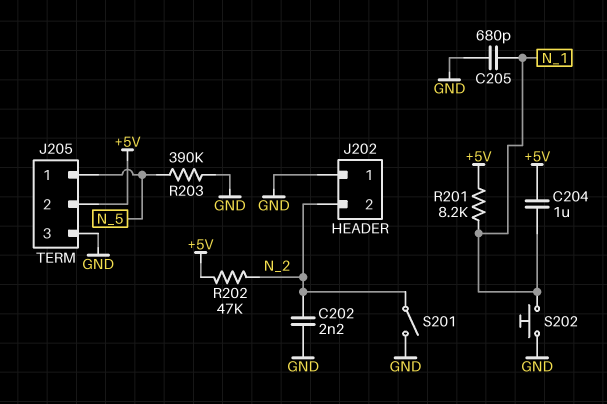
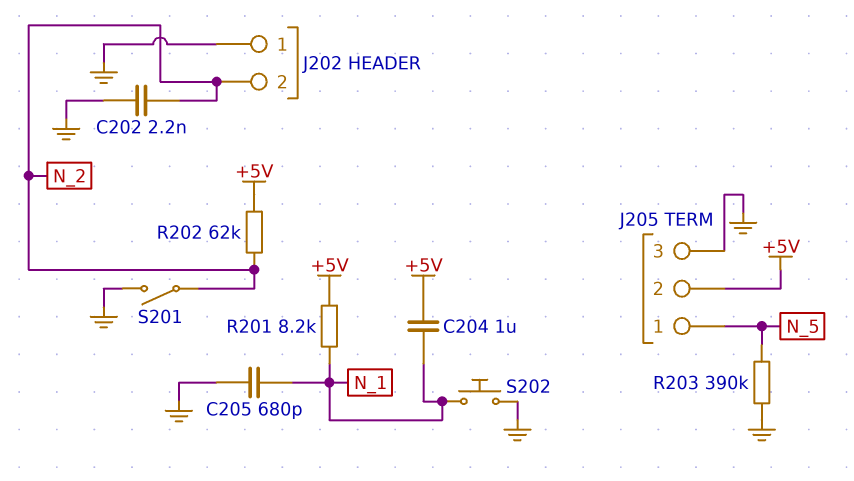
R202: 47k (+5V, N_2) -> 62k (+5V, N_2)

